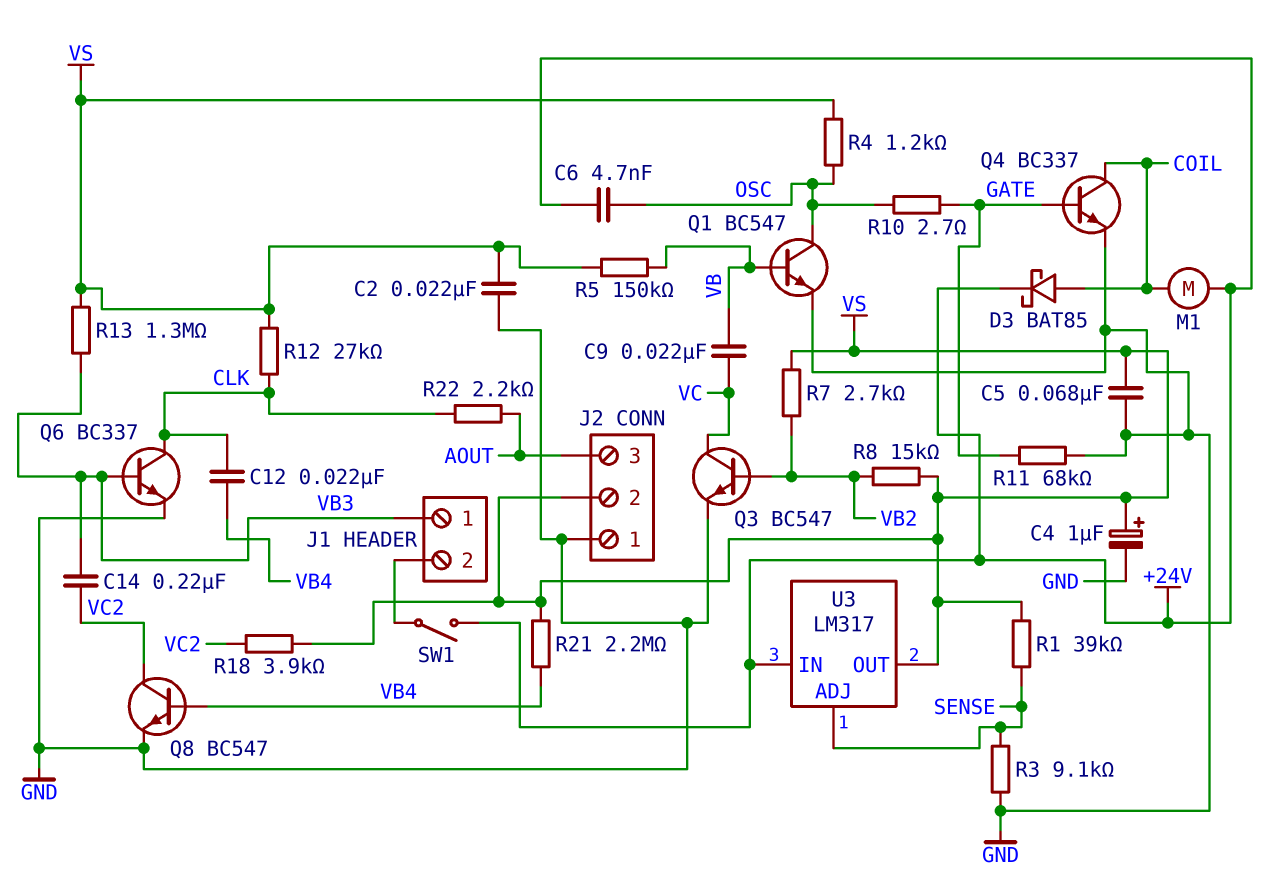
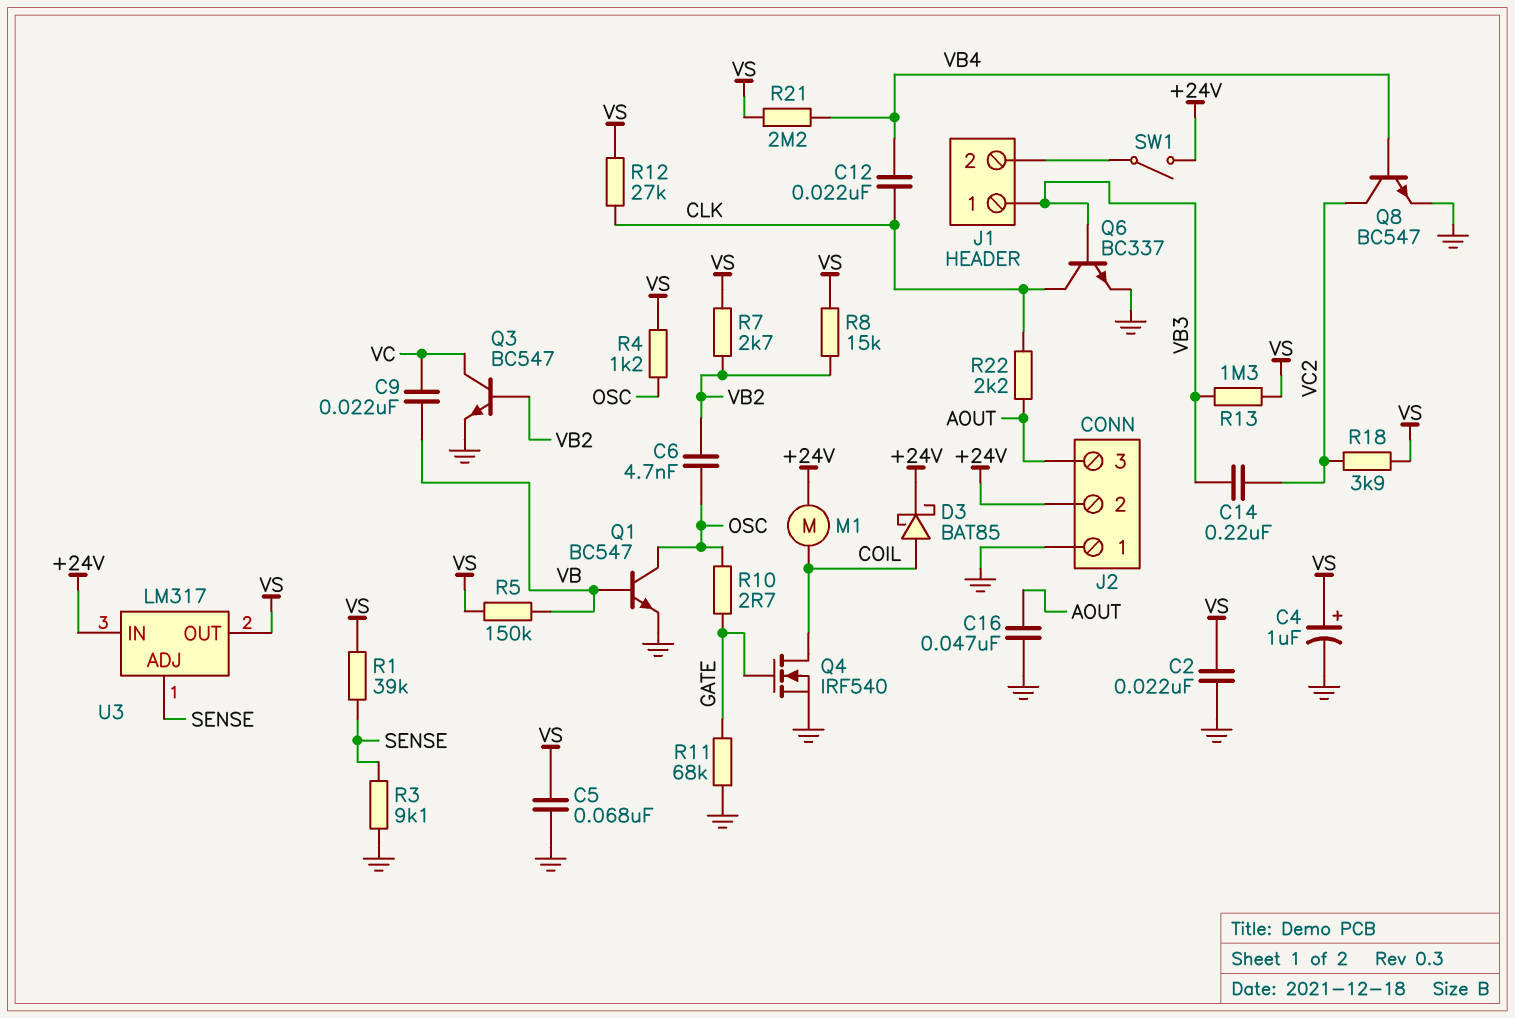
C6: 4.7nF (+24V, OSC) -> 4.7nF (OSC, VB2)
C16: none -> 47nF (AOUT, GND)
J2 pin 2: VS -> +24V
Q4: NPN BC337 (B GATE, C COIL, E GND) -> NMOS IRF540 (G GATE, D COIL, S GND)

